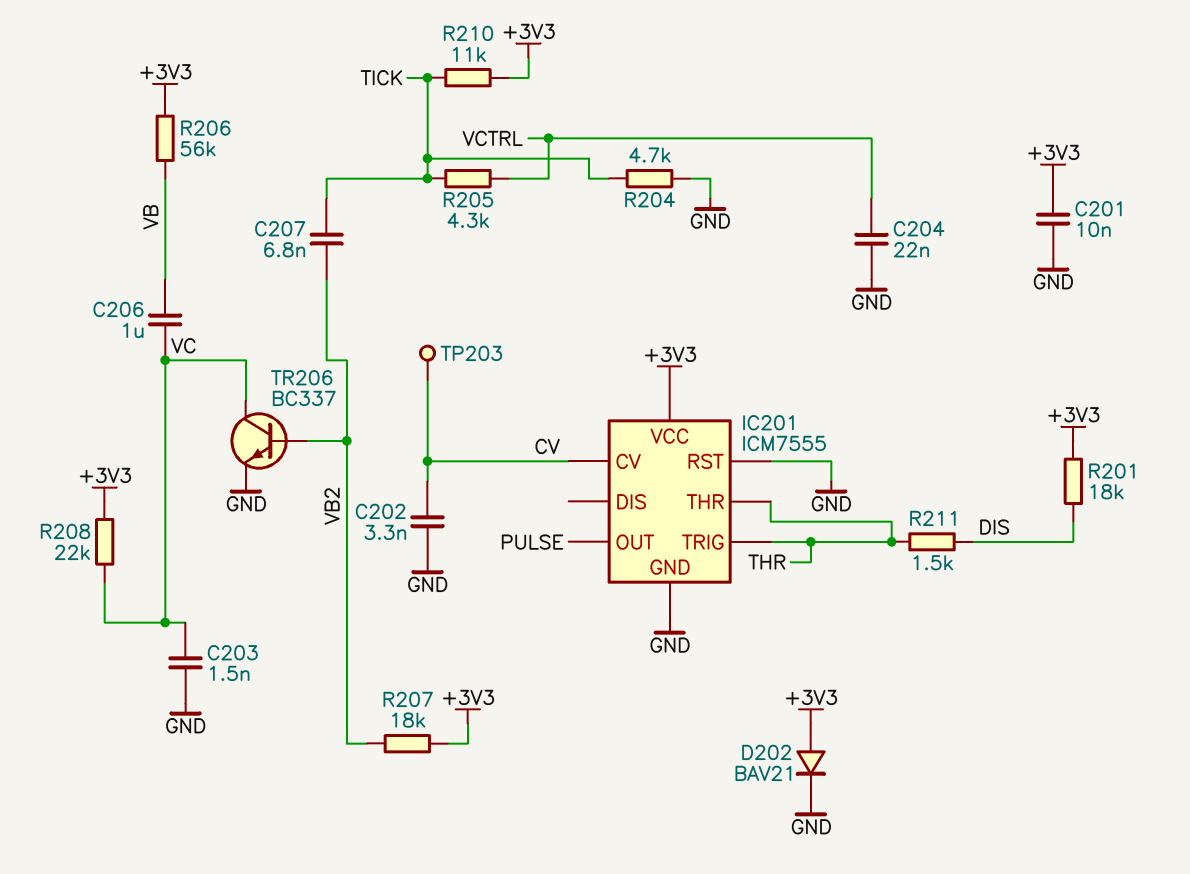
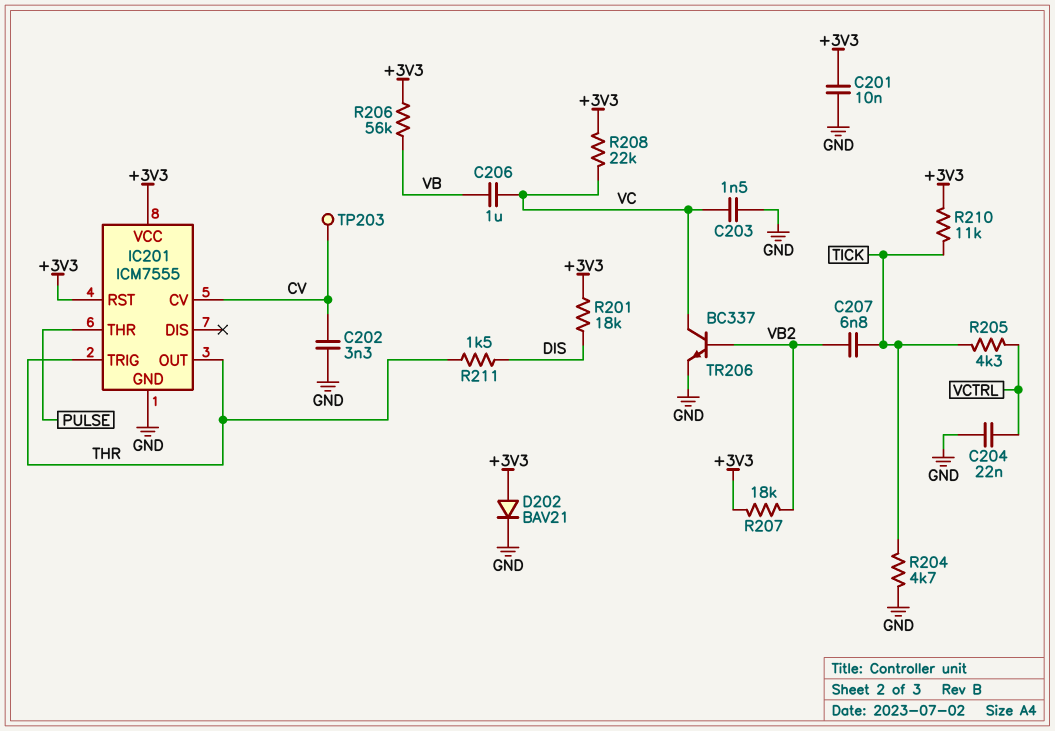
IC201 pin OUT: PULSE -> THR
IC201 pin RST: GND -> +3V3
IC201 pin THR: THR -> PULSE

